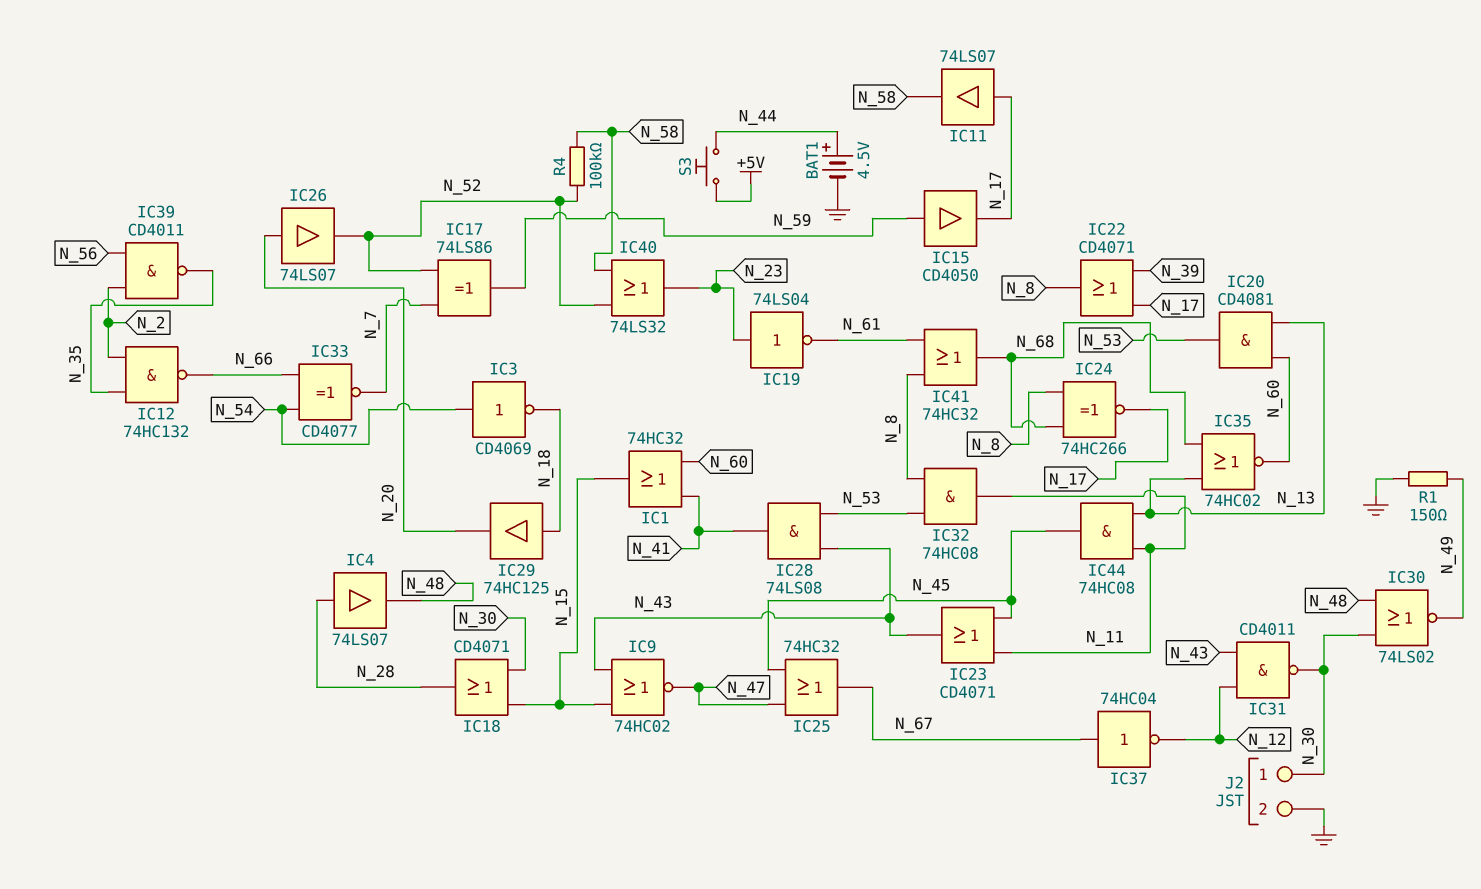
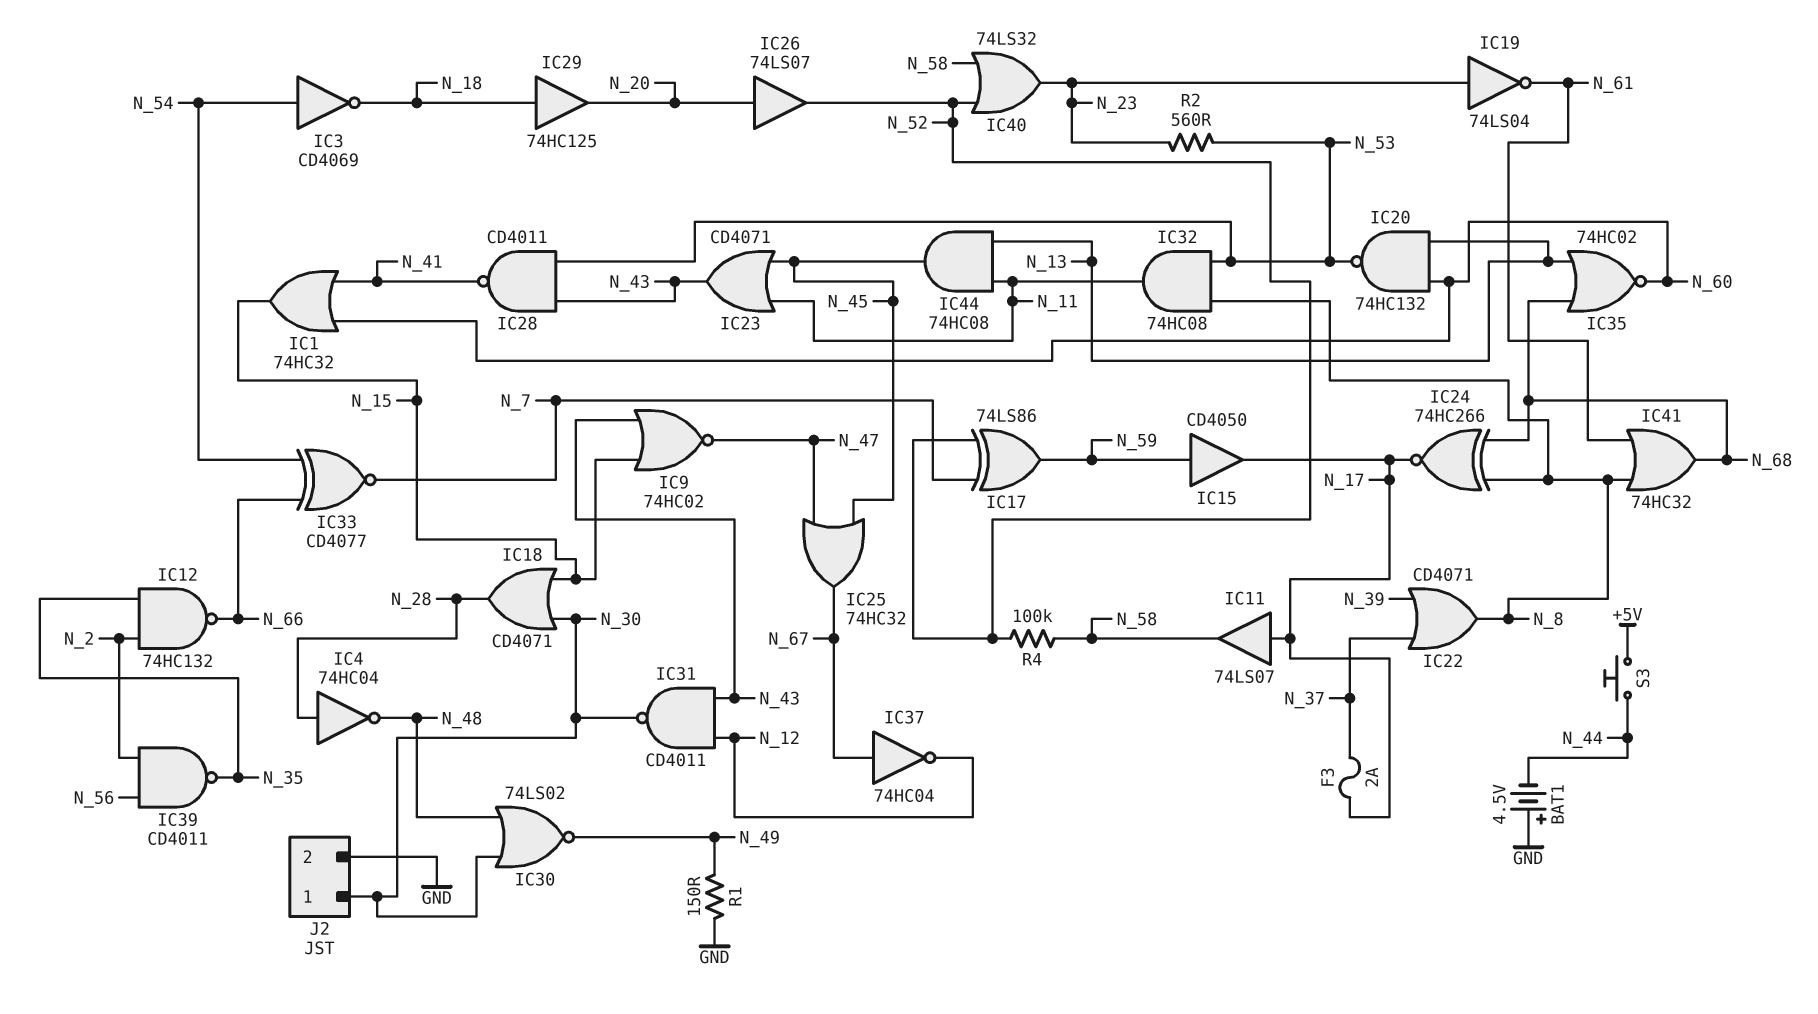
BAT1: 4.5V (plus N_44, minus GND) -> 4.5V (plus GND, minus N_44)
F3: none -> 2A (N_17, N_37)
IC4: buffer 74LS07 (in N_28, out N_48) -> NOT 74HC04 (in N_28, out N_48)
IC20: AND CD4081 (in N_13, in N_60, out N_53) -> NAND 74HC132 (in N_13, in N_60, out N_53)
IC22: OR CD4071 (in N_17, in N_39, out N_8) -> OR CD4071 (in N_37, in N_39, out N_8)
IC28: AND 74LS08 (in N_43, in N_53, out N_41) -> NAND CD4011 (in N_43, in N_53, out N_41)
R2: none -> 560 (N_23, N_53)

